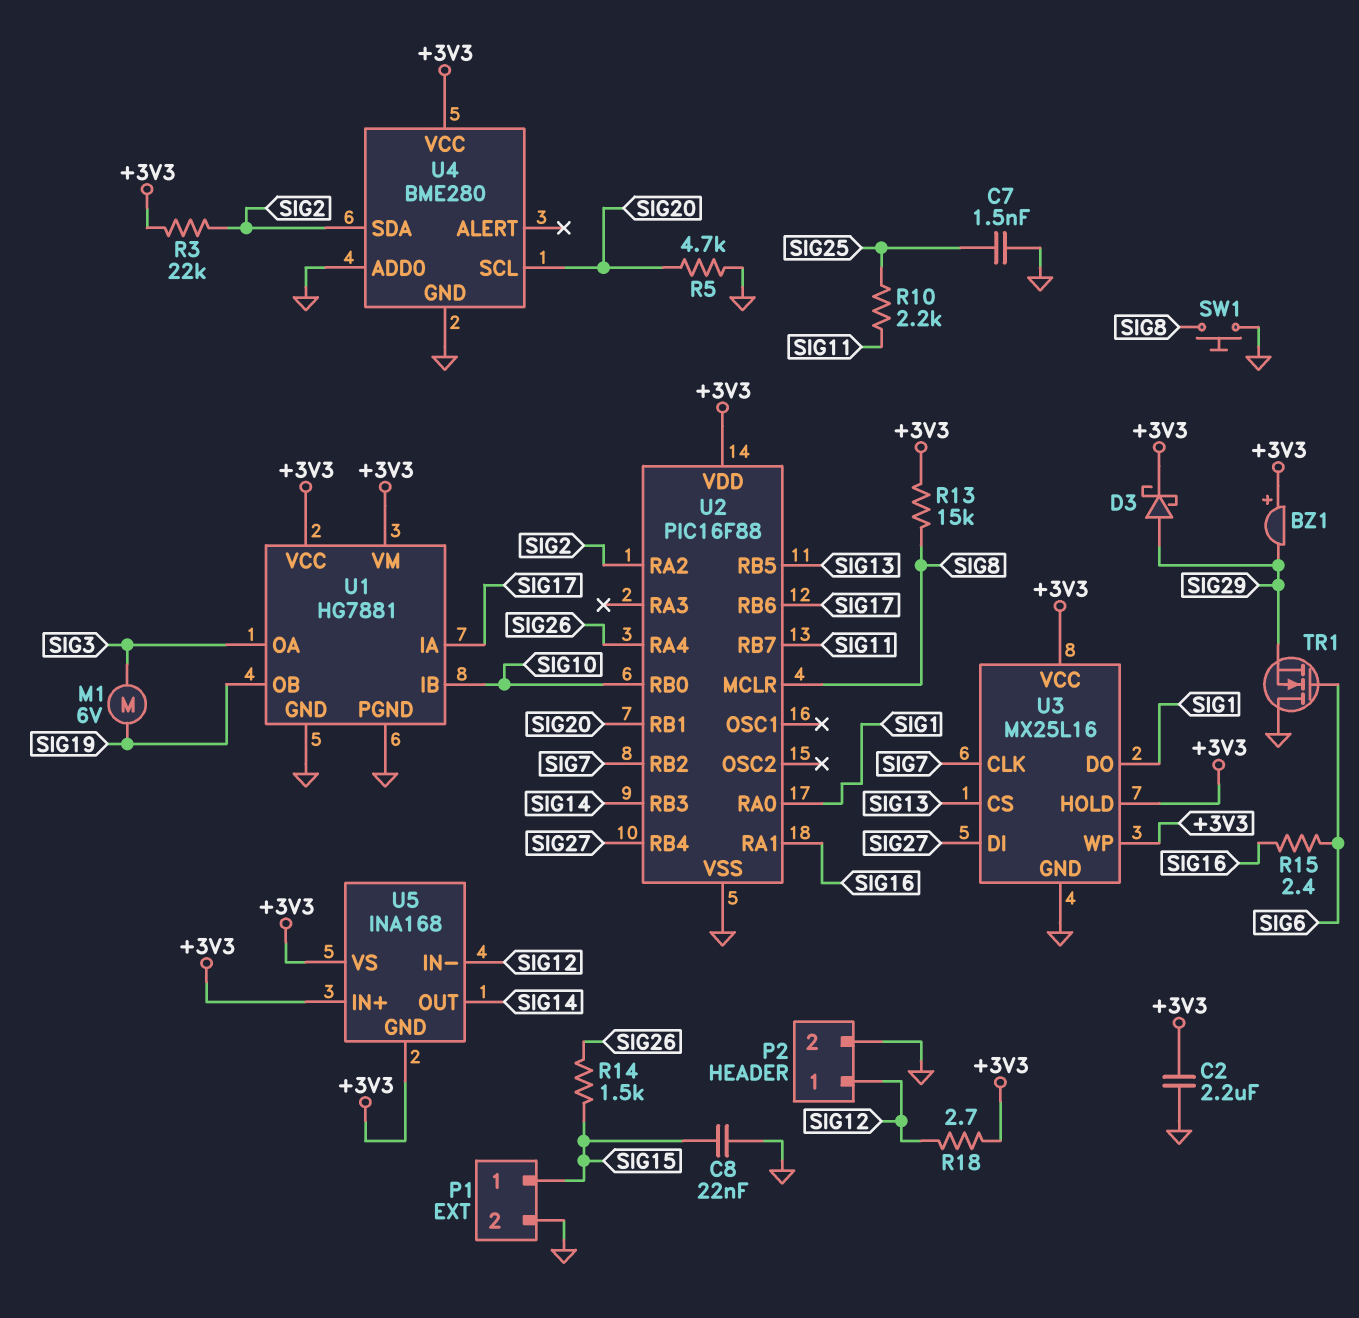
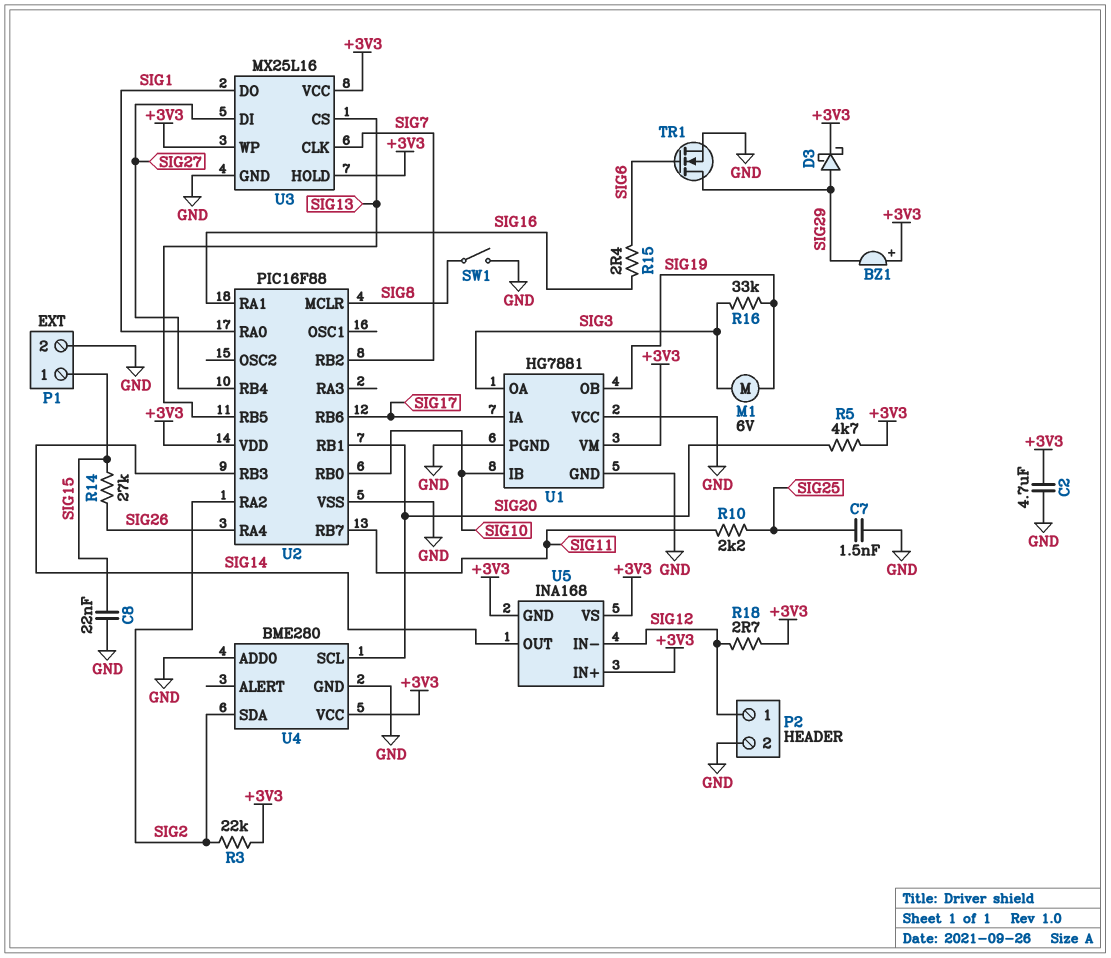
C2: 2.2uF (+3V3, GND) -> 4.7uF (+3V3, GND)
R5: 4.7k (GND, SIG20) -> 4.7k (+3V3, SIG20)
R13: 15k (+3V3, SIG8) -> none
R14: 1.5k (SIG15, SIG26) -> 27k (SIG15, SIG26)
R16: none -> 33k (SIG3, SIG19)
SW1: button (GND, SIG8) -> switch (GND, SIG8)
TR1: NMOS (G SIG6, D GND, S SIG29) -> NMOS (G SIG6, D SIG29, S GND)
U1 pin VCC: +3V3 -> GND

